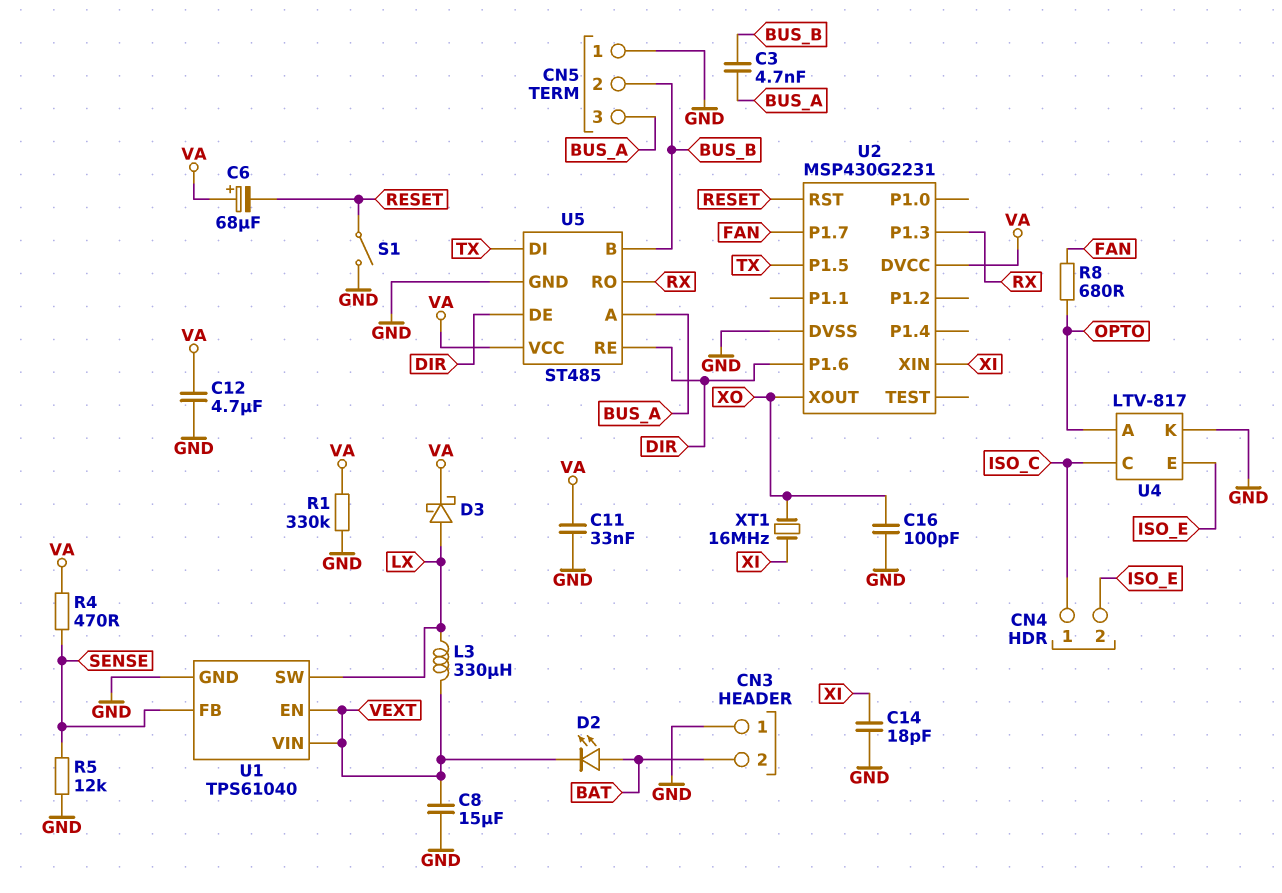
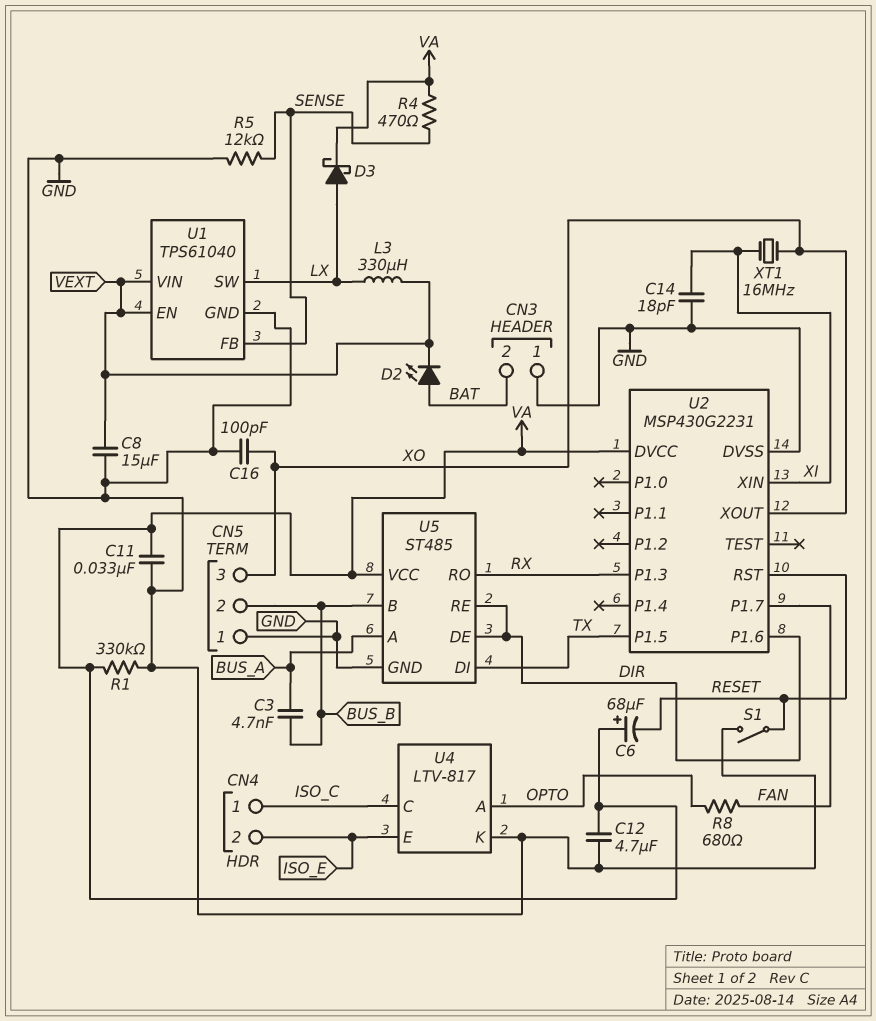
CN5 pin 3: BUS_A -> XO

